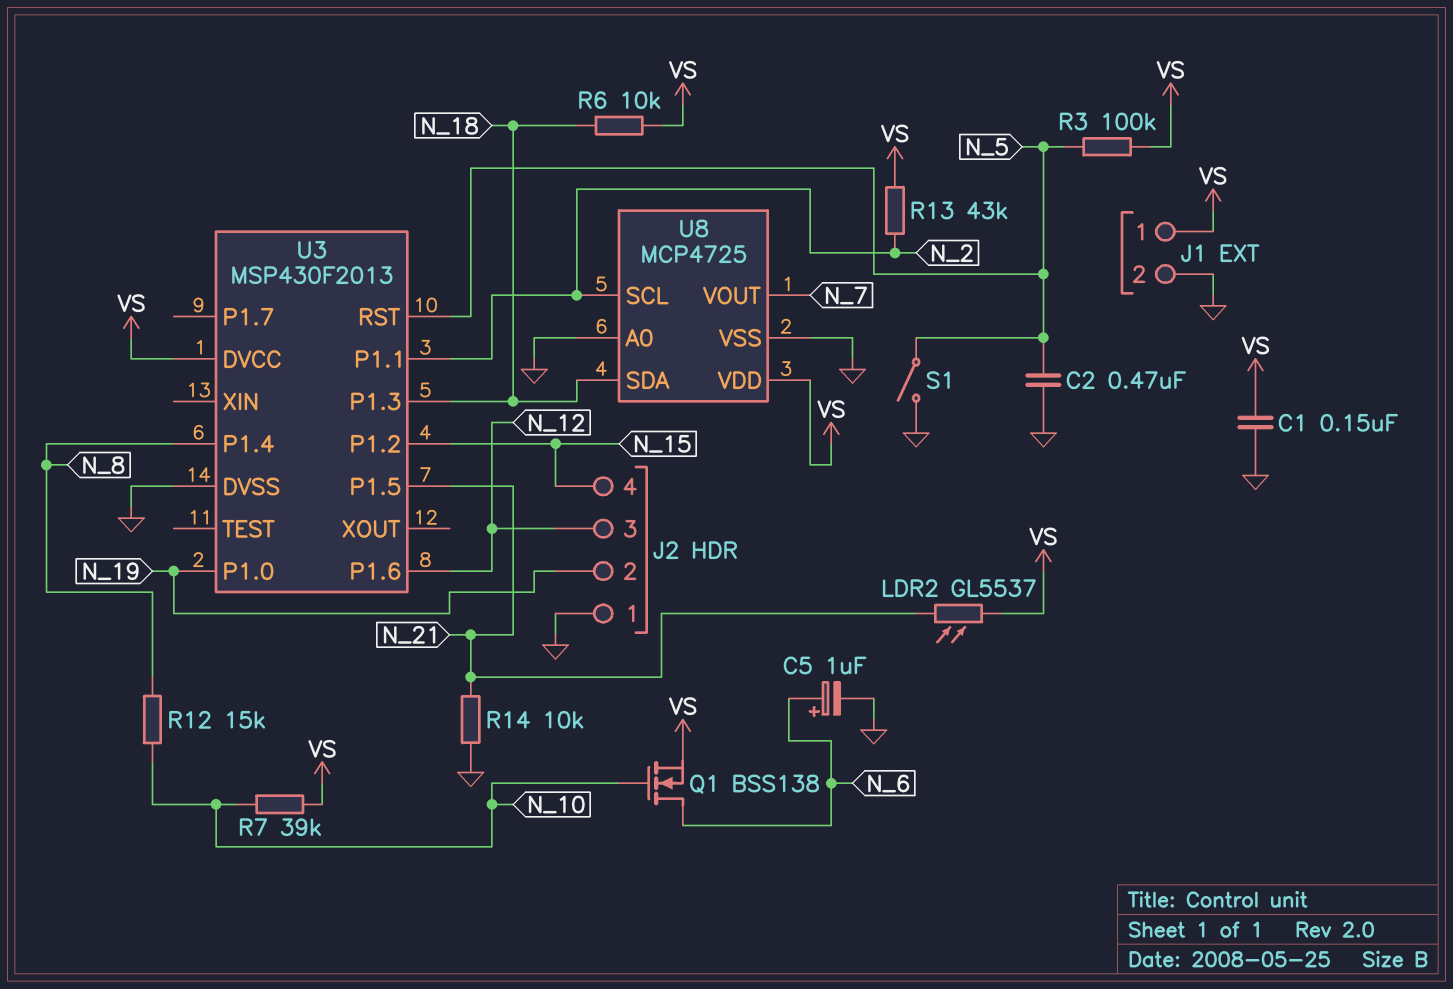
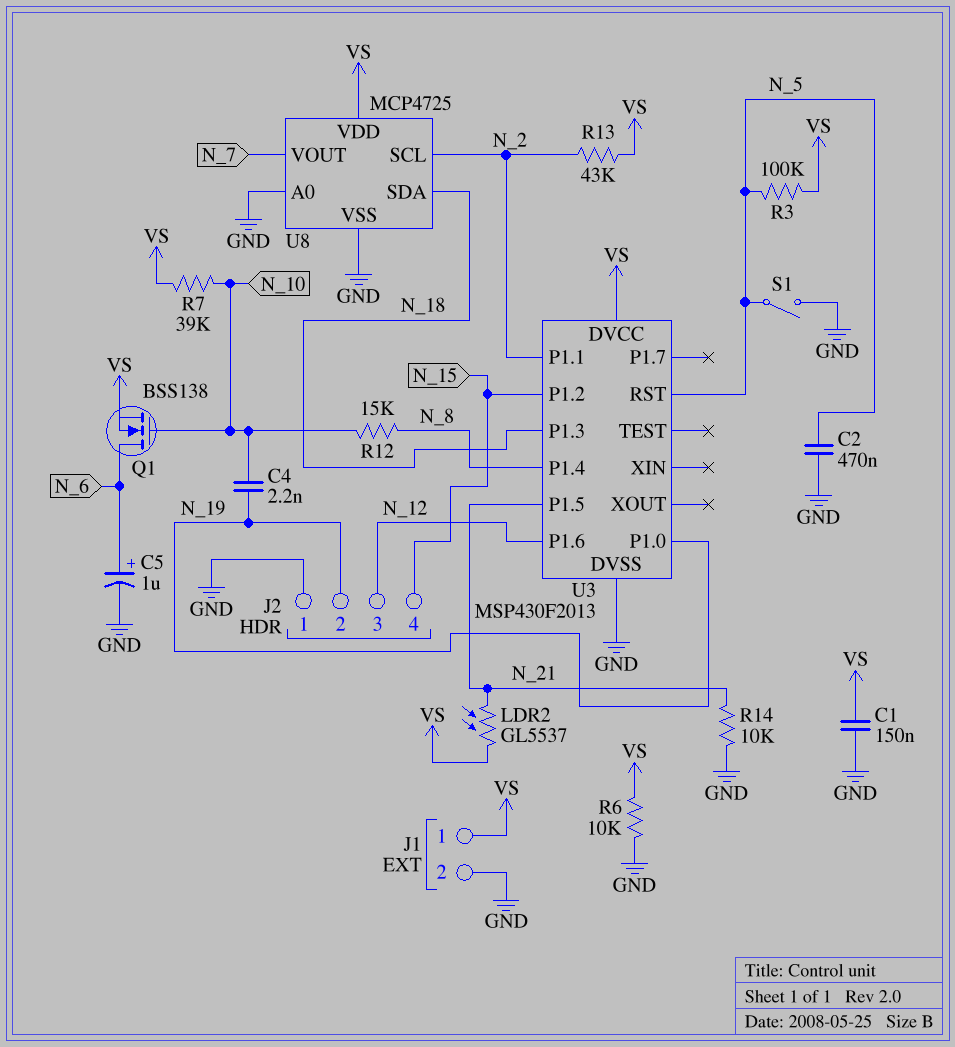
C4: none -> 2.2nF (N_10, N_19)
R6: 10k (N_18, VS) -> 10k (GND, VS)

